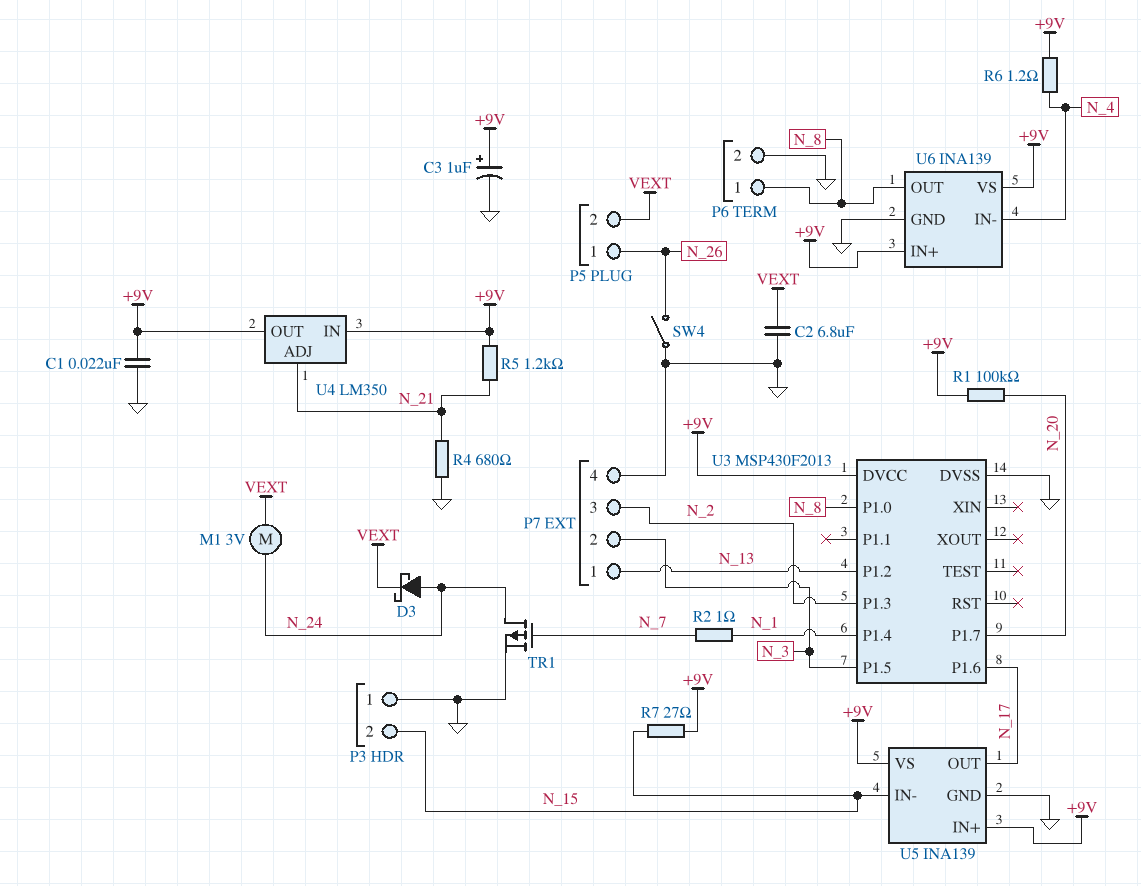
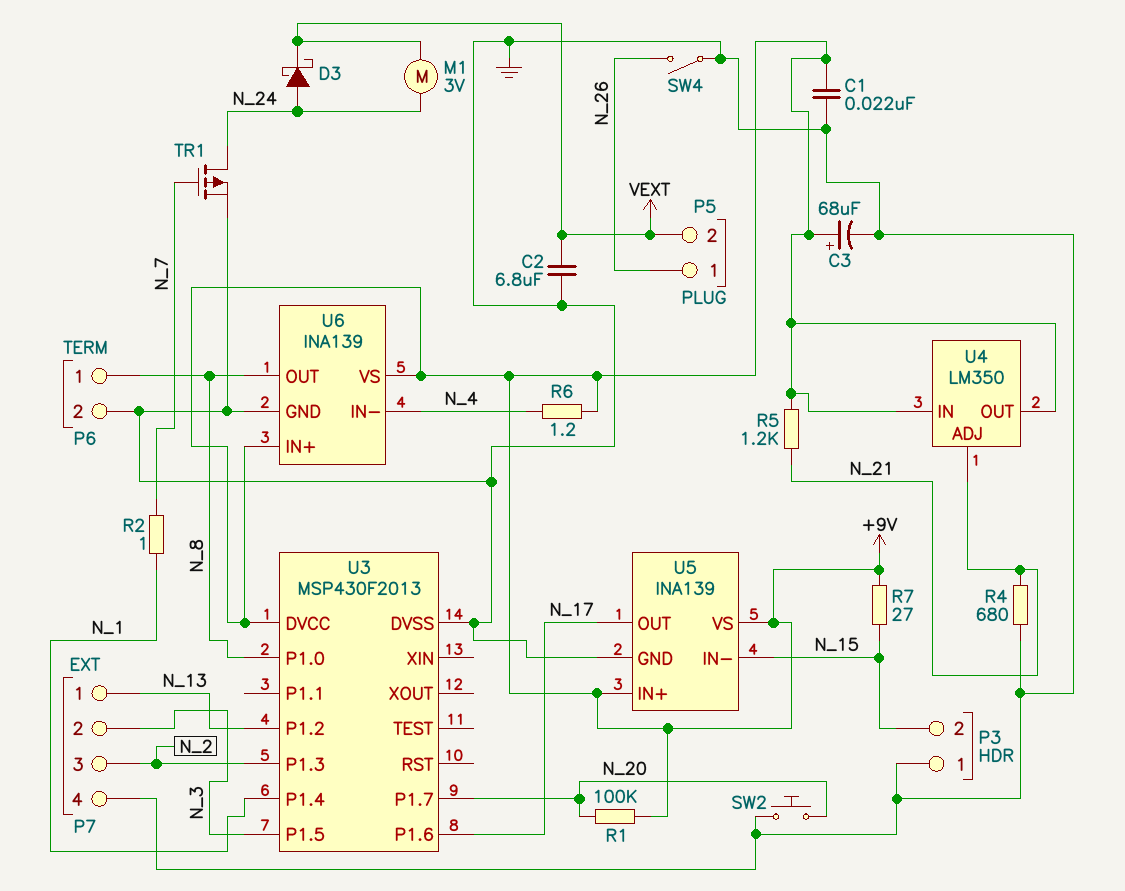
C3: 1uF (plus +9V, minus GND) -> 68uF (plus +9V, minus GND)
SW2: none -> button (GND, N_20)

